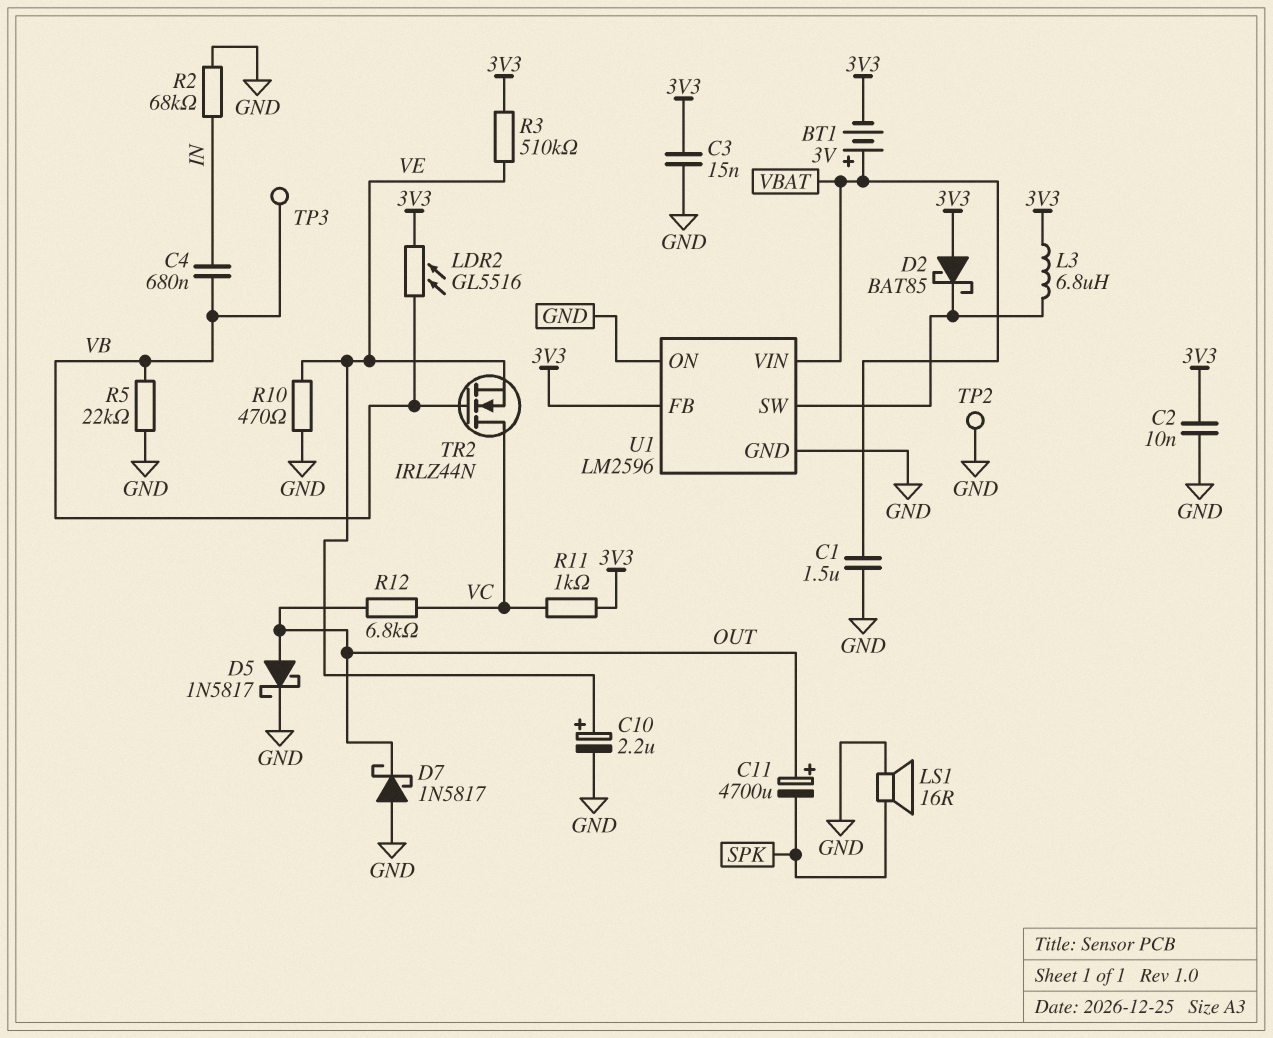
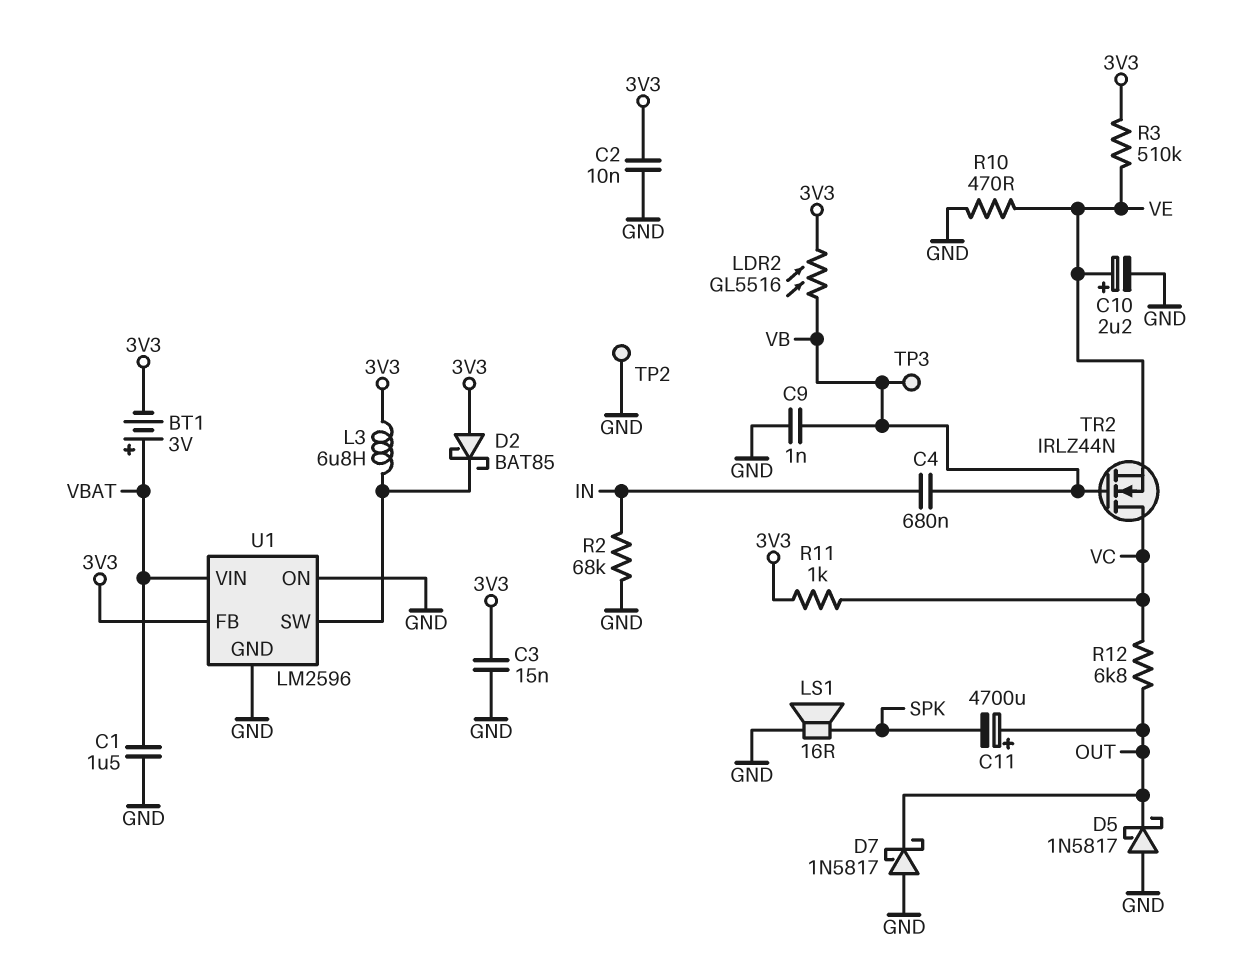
C9: none -> 1nF (GND, VB)
D5: schottky 1N5817 (A OUT, K GND) -> schottky 1N5817 (A GND, K OUT)
R5: 22k (GND, VB) -> none

